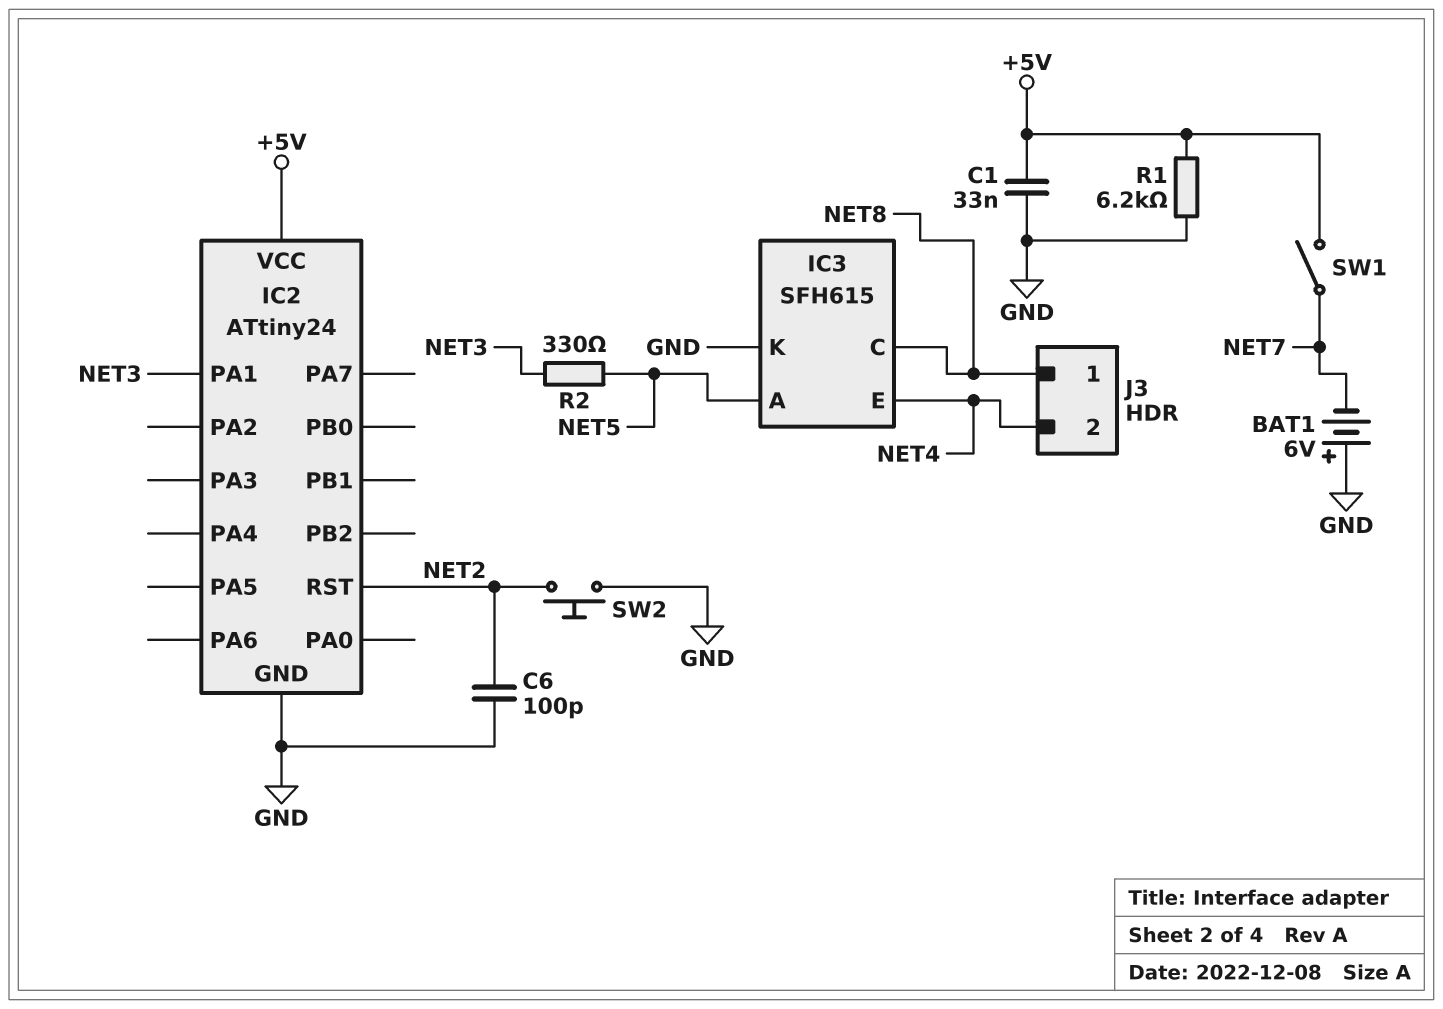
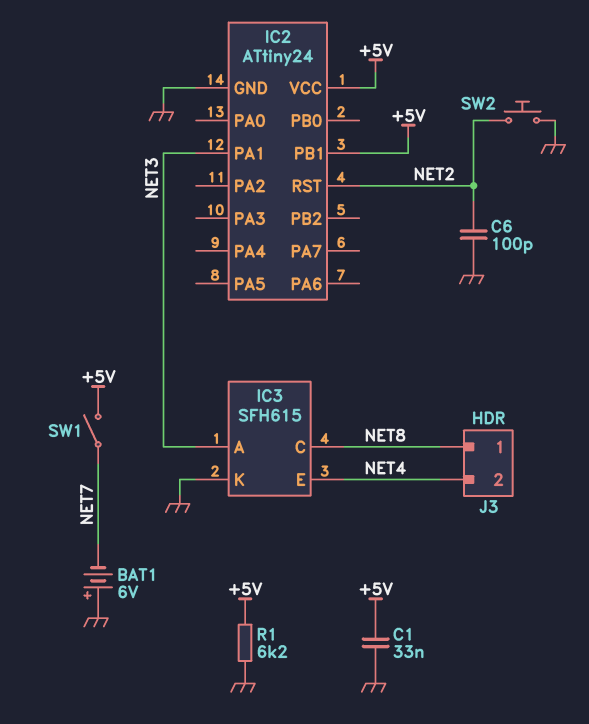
IC2 pin PB1: none -> +5V
IC3 pin A: NET5 -> NET3
R2: 330 (NET3, NET5) -> none

